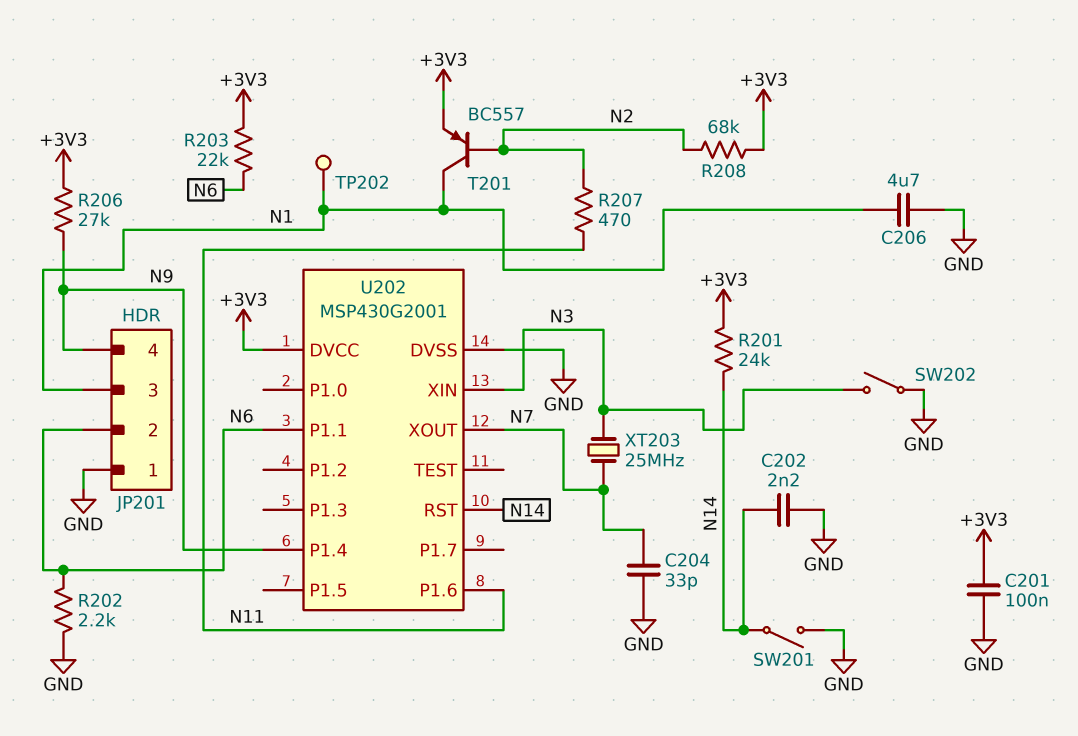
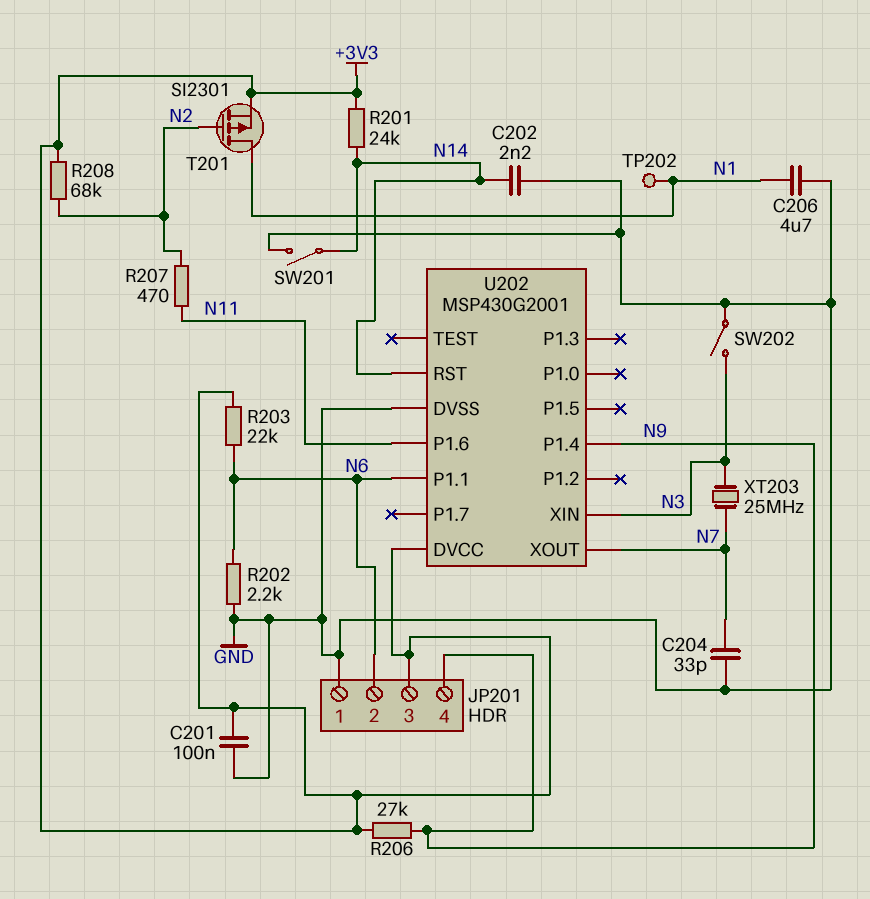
JP201 pin 3: N1 -> +3V3
T201: PNP BC557 (B N2, C N1, E +3V3) -> PMOS SI2301 (G N2, D N1, S +3V3)

